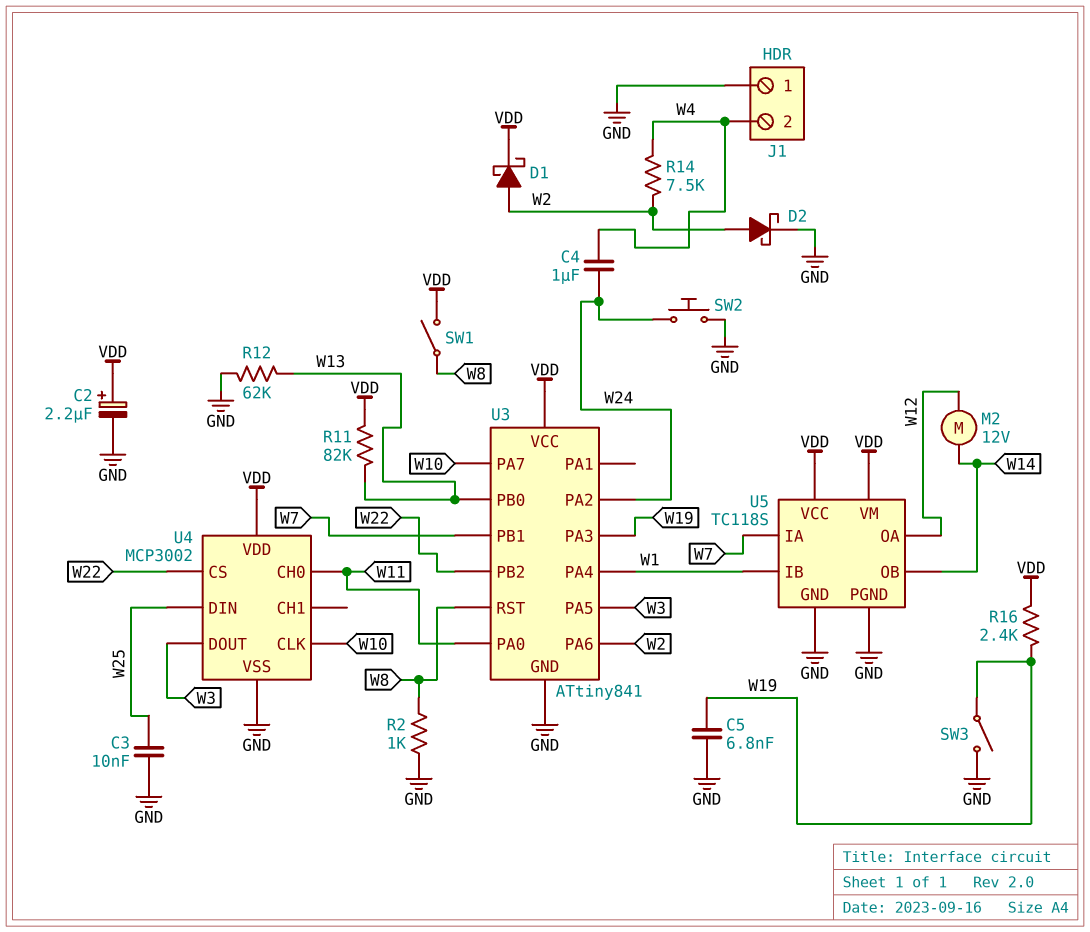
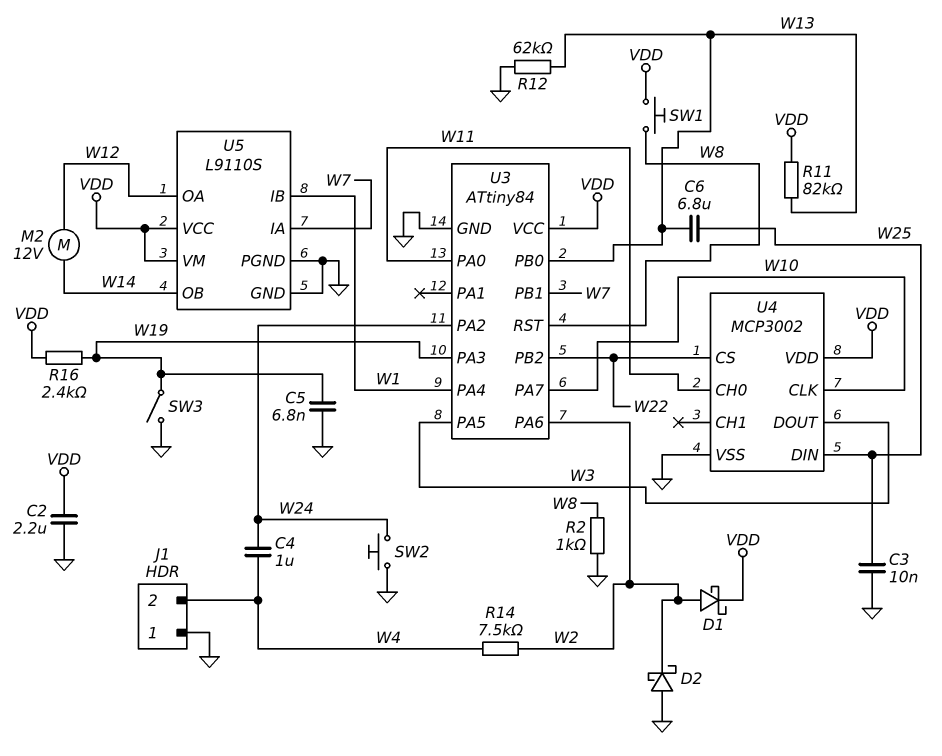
C2: 2.2uF (plus VDD, minus GND) -> 2.2uF (GND, VDD)
C6: none -> 6.8uF (W13, W25)
D2: schottky (A W2, K GND) -> schottky (A GND, K W2)
SW1: switch (VDD, W8) -> button (VDD, W8)
U3: ATtiny841 -> ATtiny84
U5: TC118S -> L9110S

